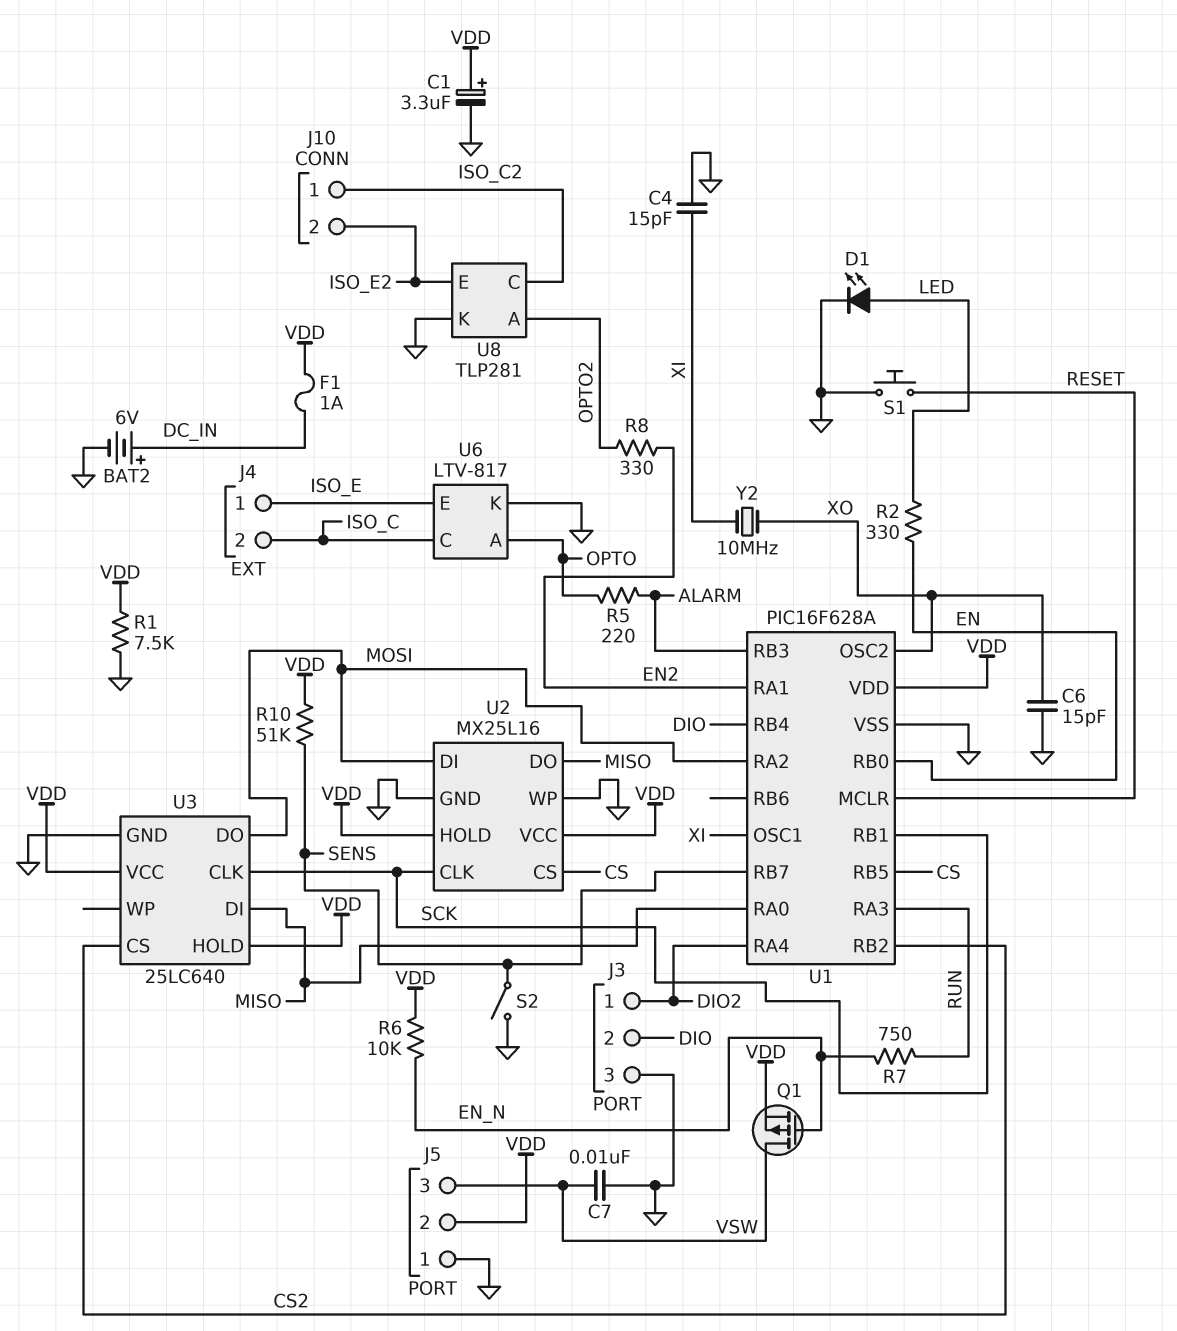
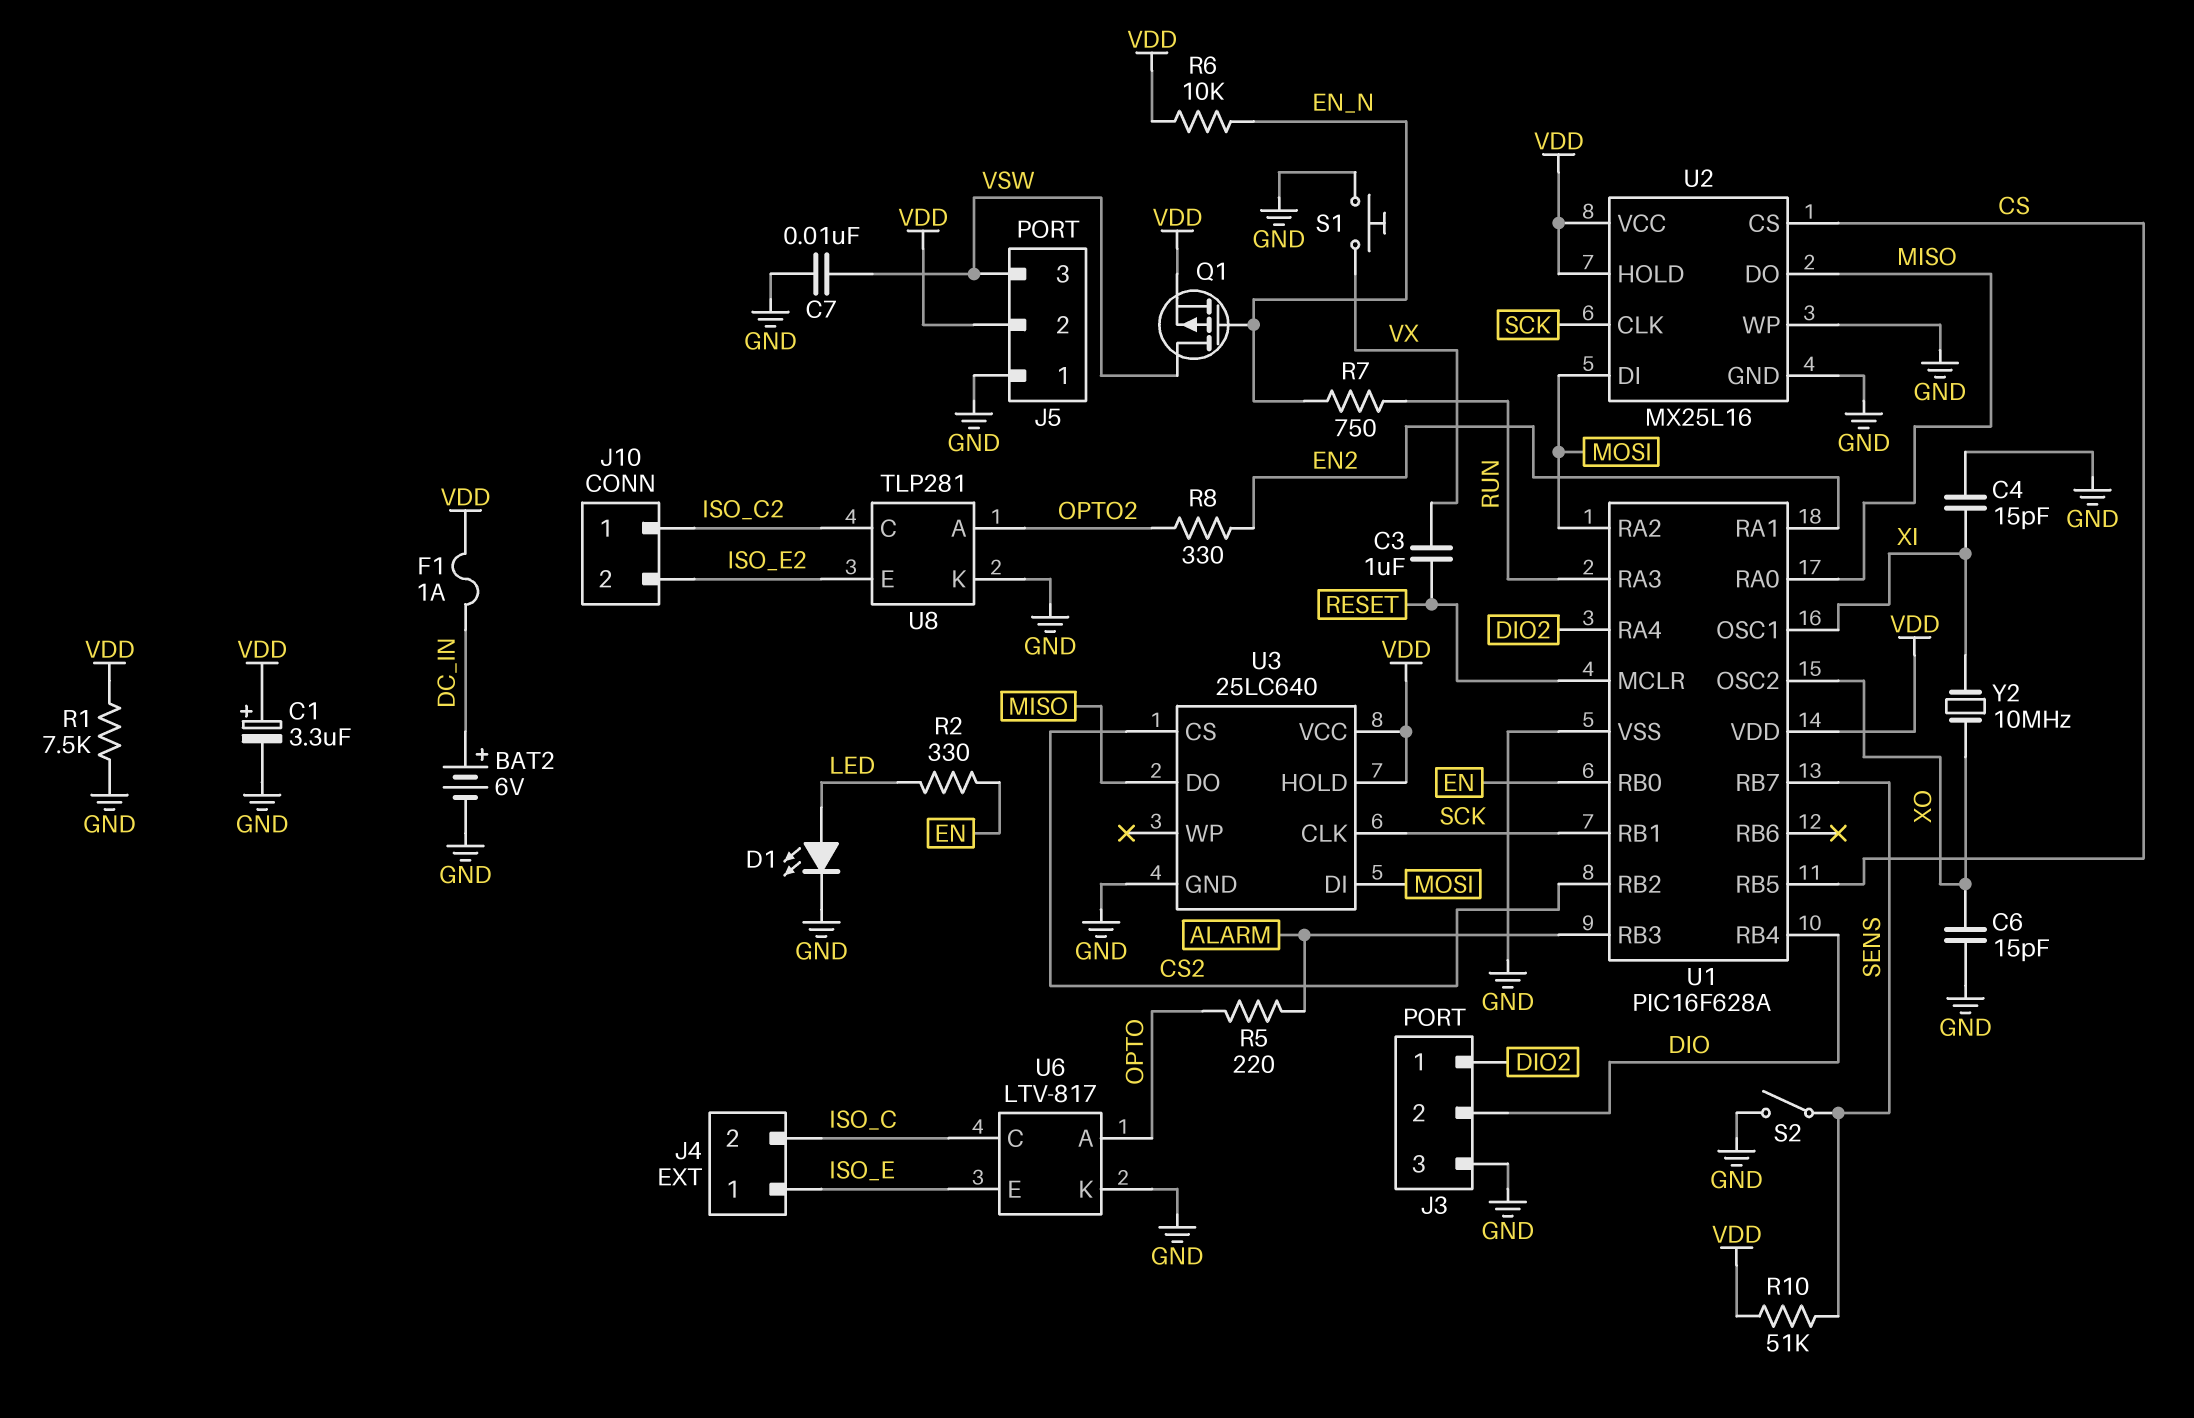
C3: none -> 1uF (RESET, VX)
S1: button (GND, RESET) -> button (GND, VX)
U3 pin DI: MISO -> MOSI
U3 pin DO: MOSI -> MISO

